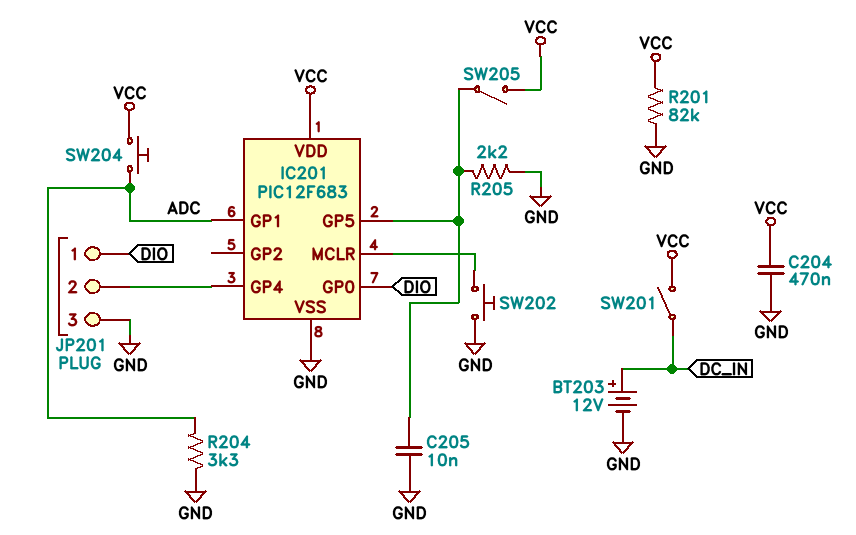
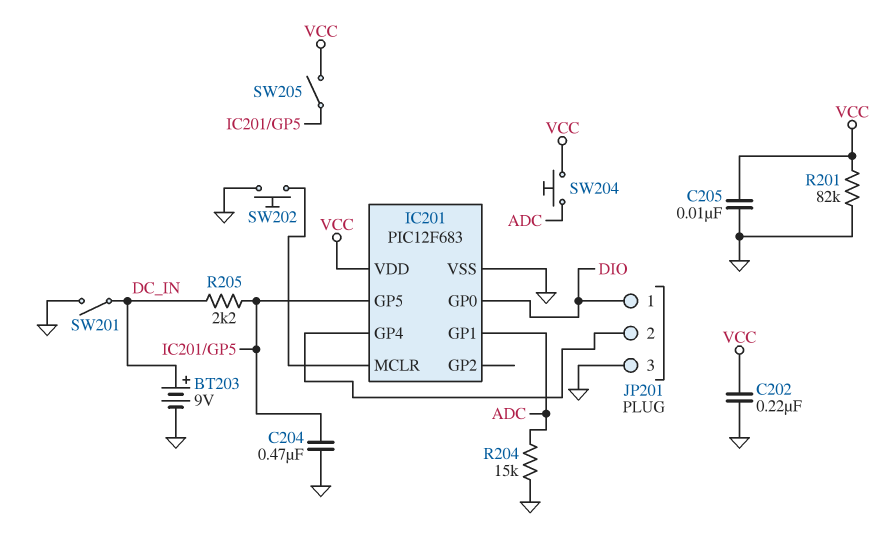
BT203: 12V (plus DC_IN, minus GND) -> 9V (plus DC_IN, minus GND)
C202: none -> 220nF (GND, VCC)
C204: 470nF (GND, VCC) -> 470nF (GND, IC201/GP5)
C205: 10nF (GND, IC201/GP5) -> 10nF (GND, VCC)
R204: 3.3k (ADC, GND) -> 15k (ADC, GND)
R205: 2.2k (GND, IC201/GP5) -> 2.2k (DC_IN, IC201/GP5)
SW201: switch (DC_IN, VCC) -> switch (DC_IN, GND)

